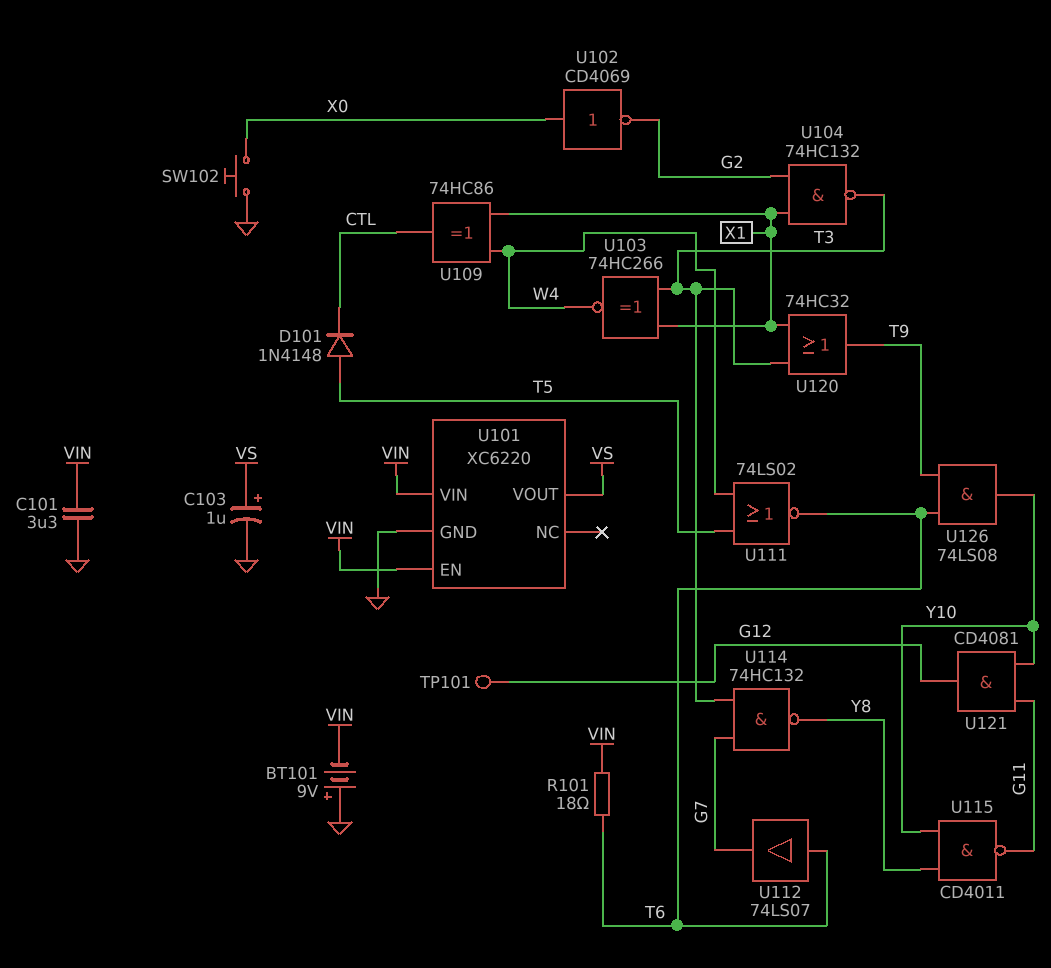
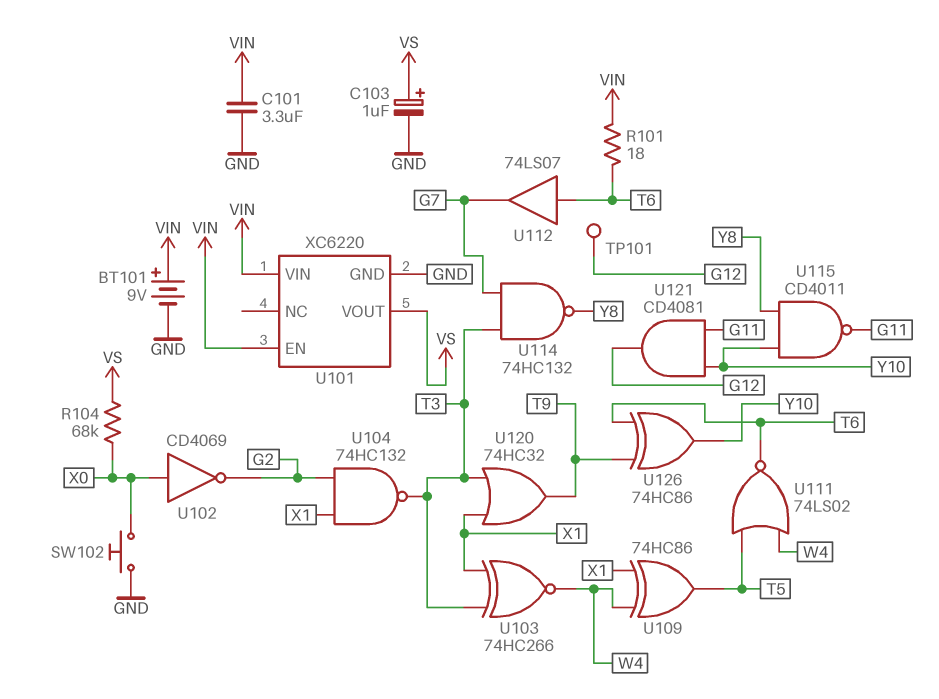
BT101: 9V (plus GND, minus VIN) -> 9V (plus VIN, minus GND)
D101: diode 1N4148 (A T5, K CTL) -> none
R104: none -> 68k (VS, X0)
U109: XOR 74HC86 (in W4, in X1, out CTL) -> XOR 74HC86 (in W4, in X1, out T5)
U126: AND 74LS08 (in T6, in T9, out Y10) -> XOR 74HC86 (in T6, in T9, out Y10)

